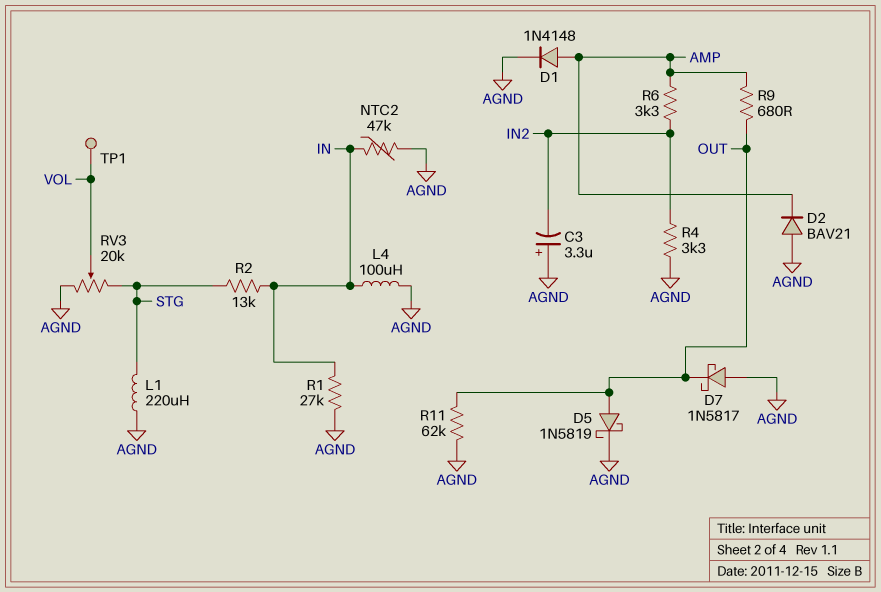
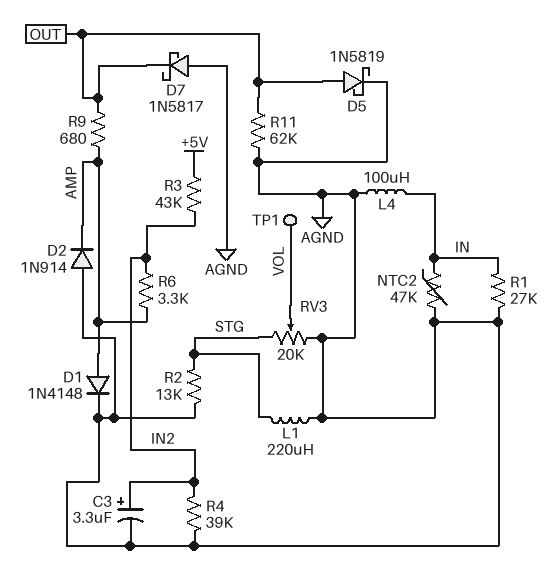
C3: 3.3uF (plus AGND, minus IN2) -> 3.3uF (plus IN2, minus AGND)
D2: diode BAV21 (A AGND, K AMP) -> diode 1N914 (A AGND, K AMP)
R2: 13k (IN, STG) -> 13k (AGND, STG)
R3: none -> 43k (+5V, IN2)
R4: 3.3k (AGND, IN2) -> 39k (AGND, IN2)

